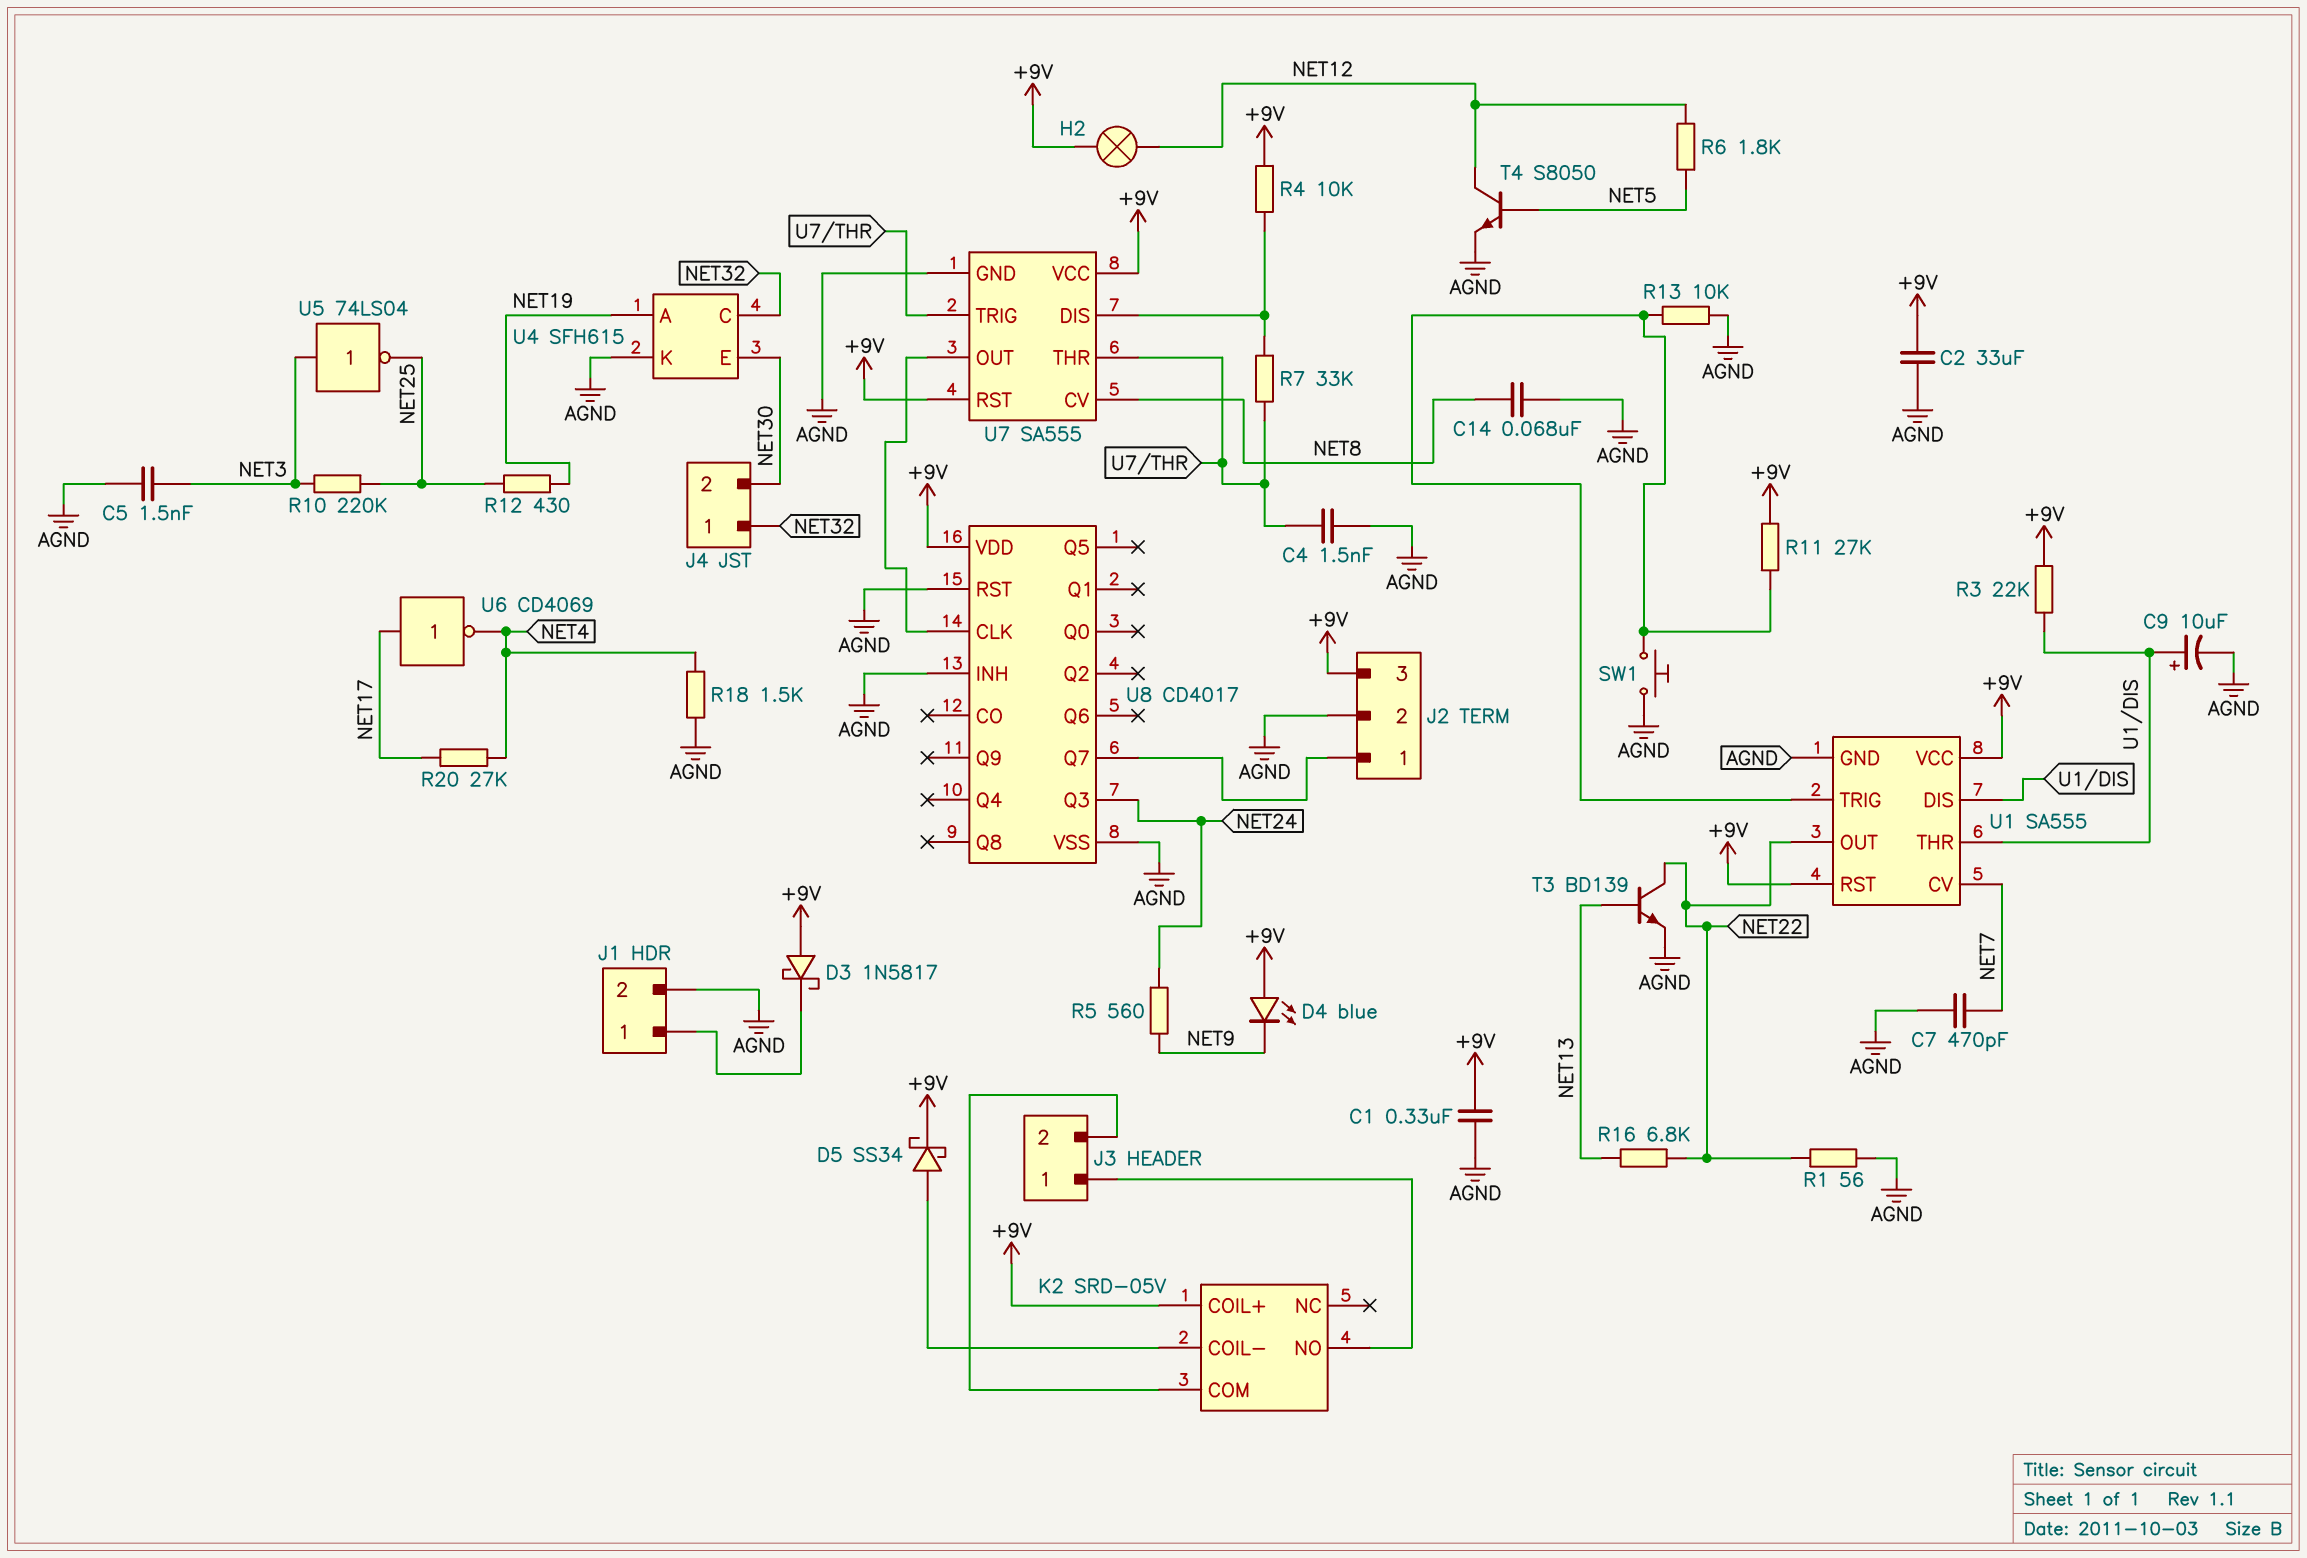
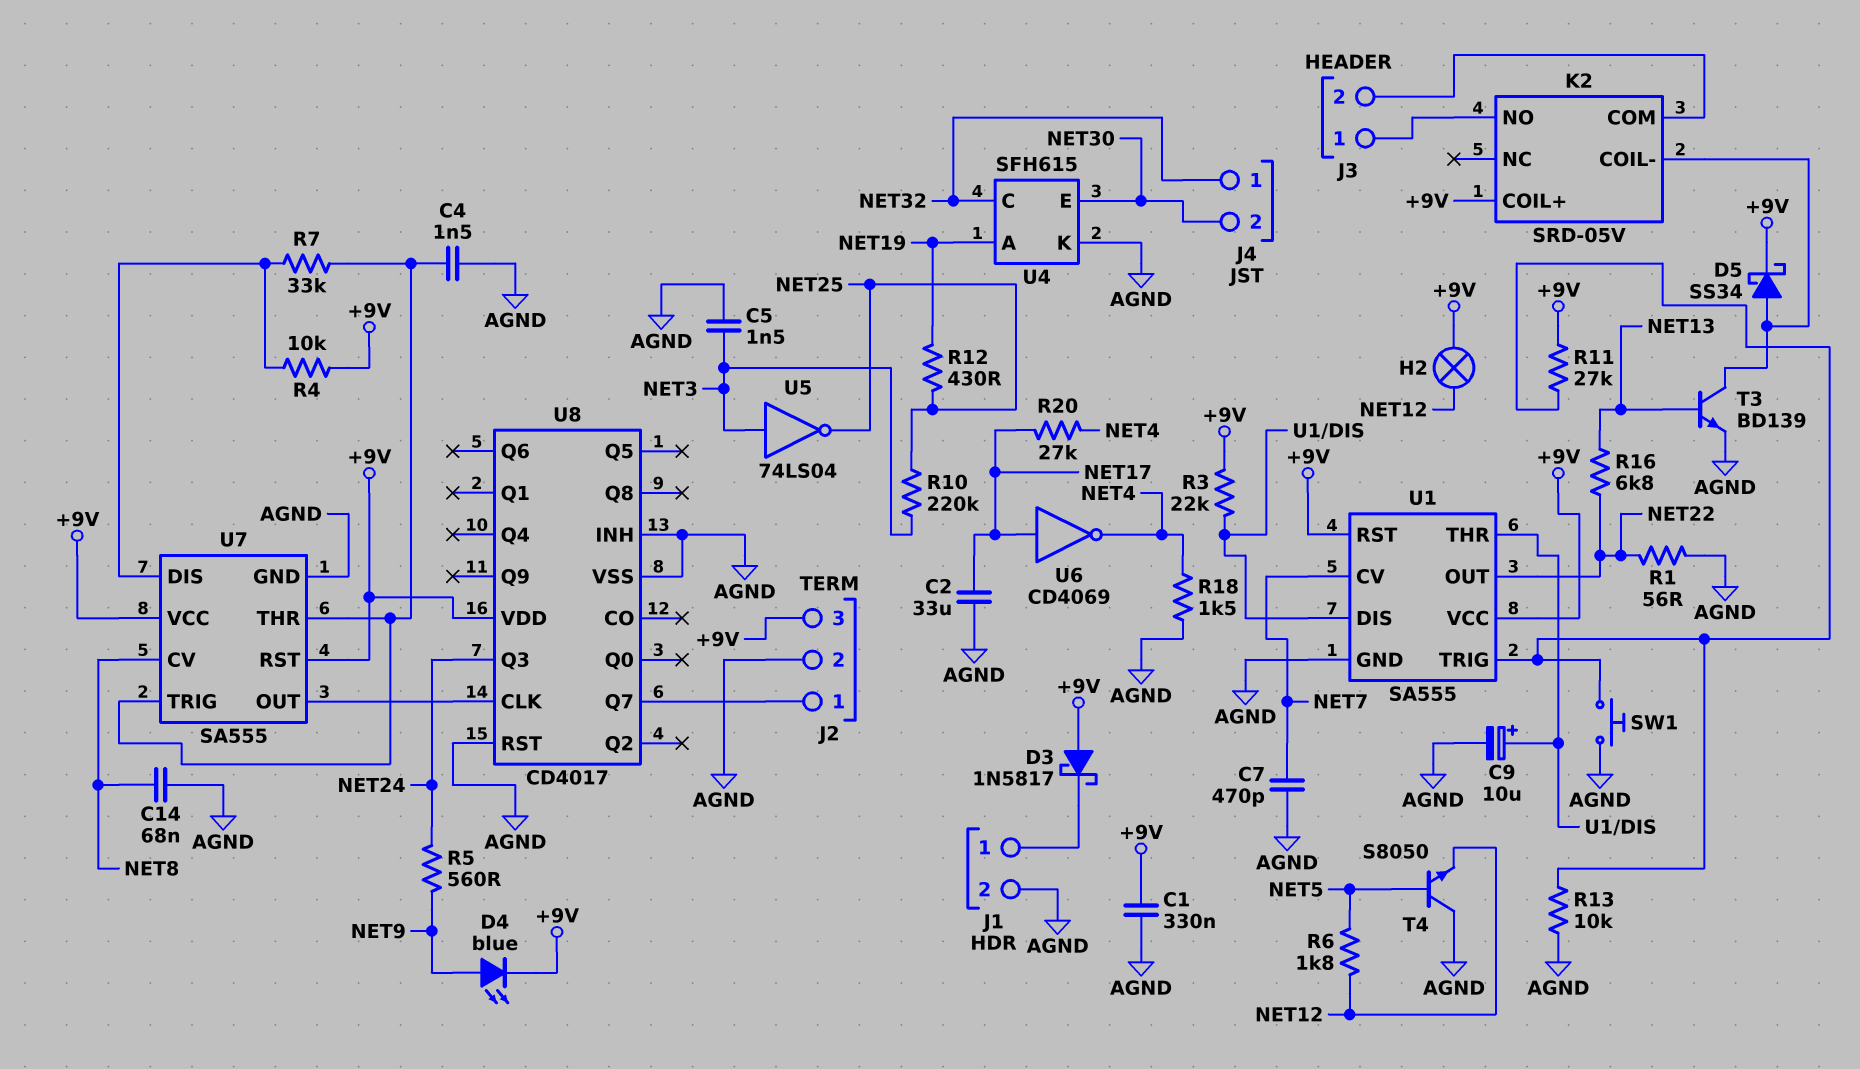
C2: 33uF (+9V, AGND) -> 33uF (AGND, NET17)
D4: LED blue (A +9V, K NET9) -> LED blue (A NET9, K +9V)
T3: NPN BD139 (B NET13, C NET22, E AGND) -> NPN BD139 (B NET13, C K2/COIL-, E AGND)
T4: NPN S8050 (B NET5, C NET12, E AGND) -> NPN S8050 (B NET5, C AGND, E NET12)

